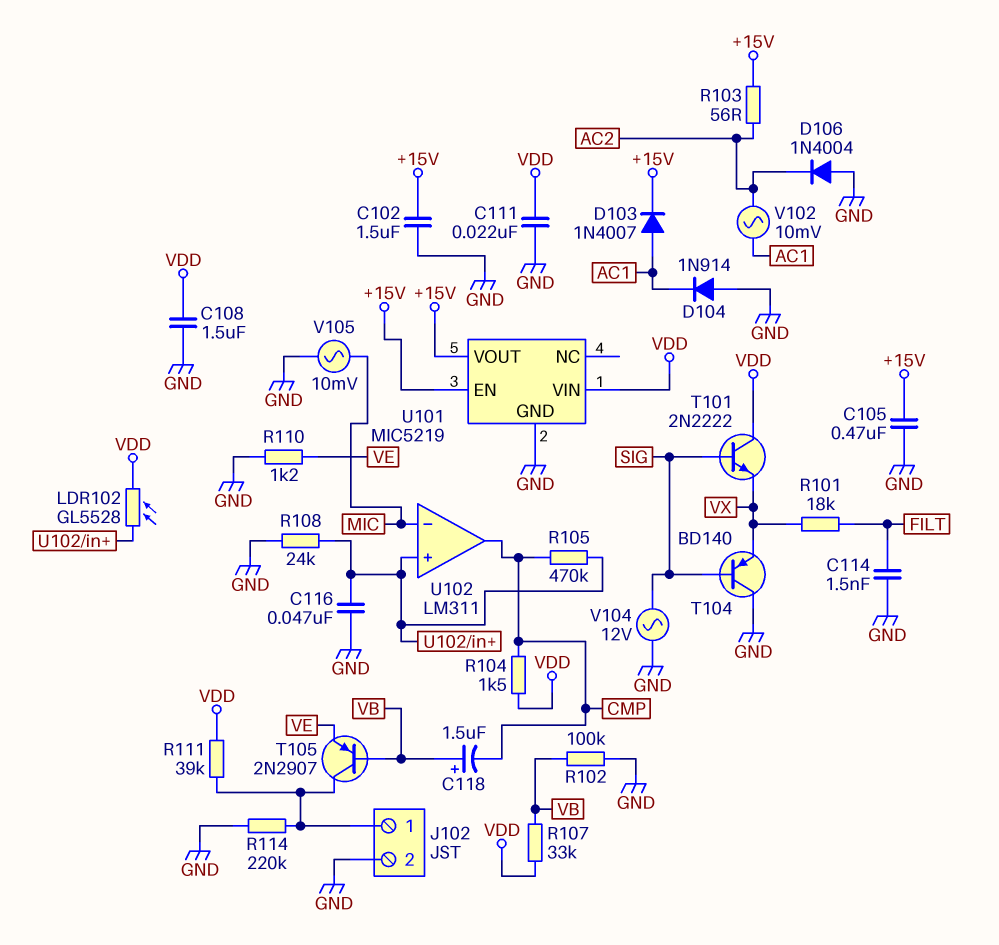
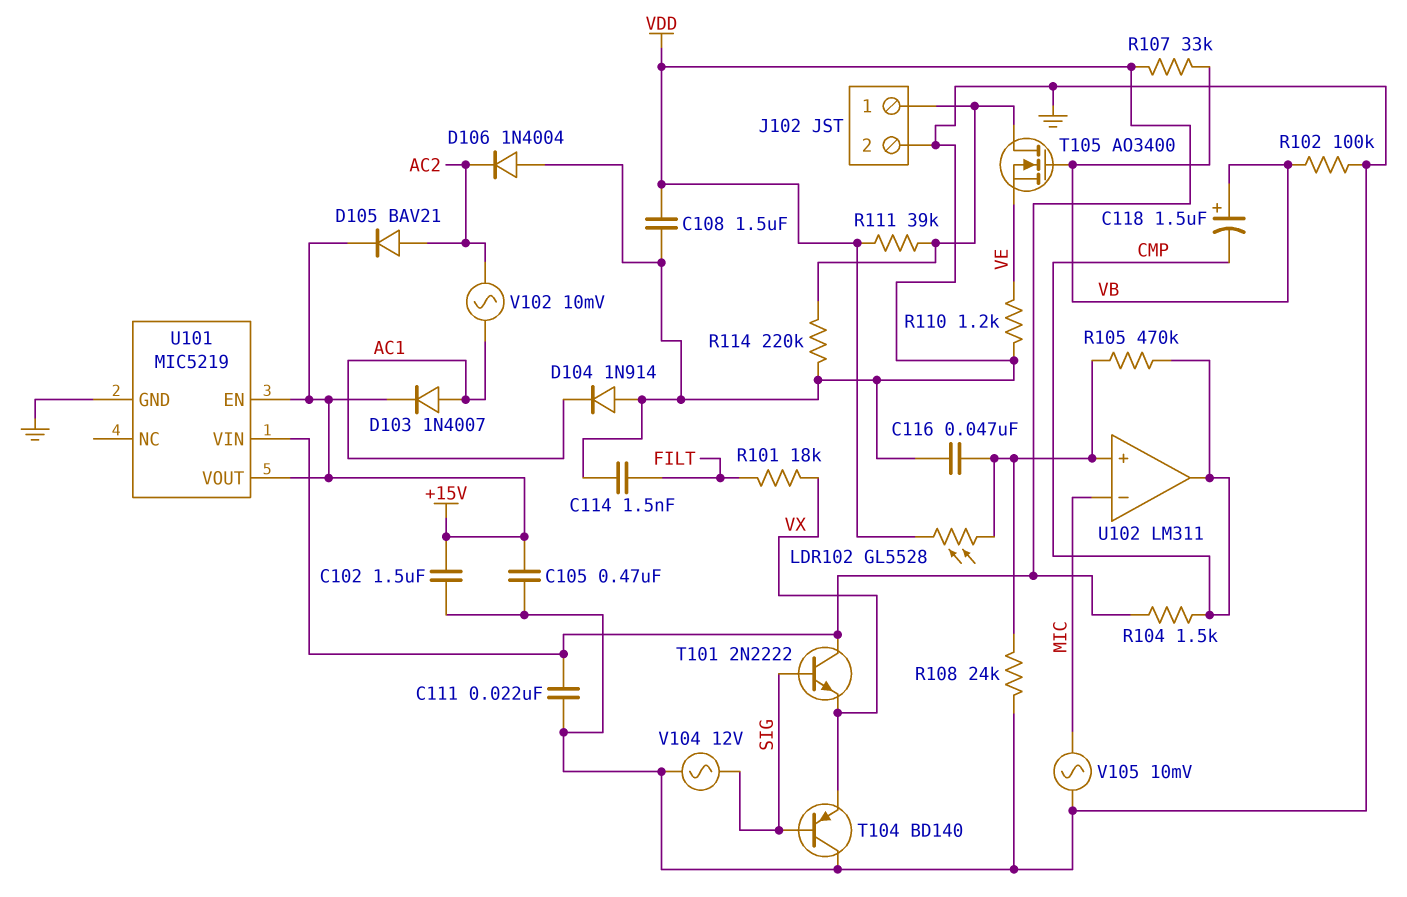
D105: none -> diode BAV21 (A AC2, K +15V)
R103: 56 (+15V, AC2) -> none
T105: PNP 2N2907 (B VB, C J102/1, E VE) -> NMOS AO3400 (G VB, D J102/1, S VE)

